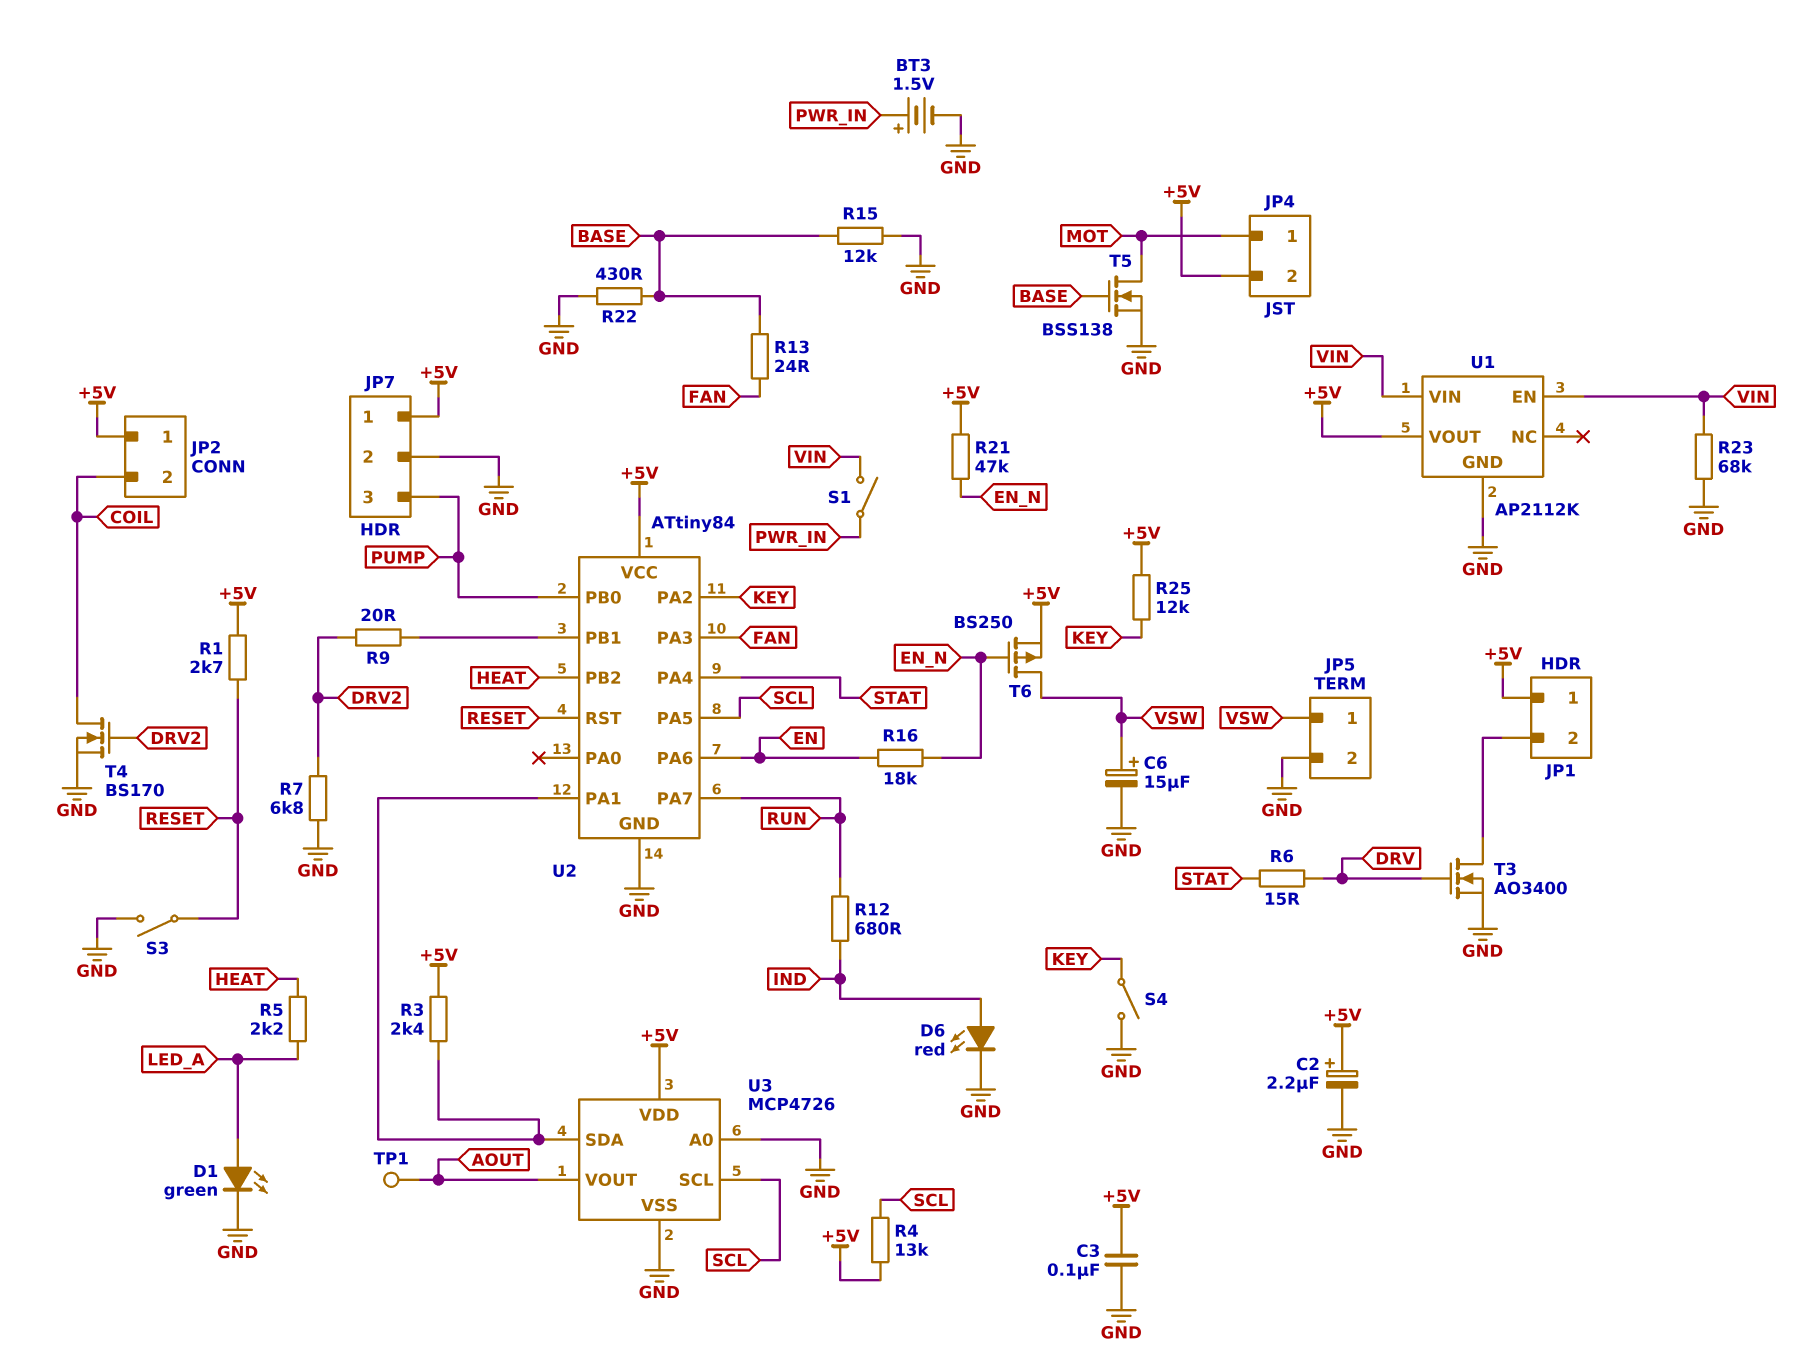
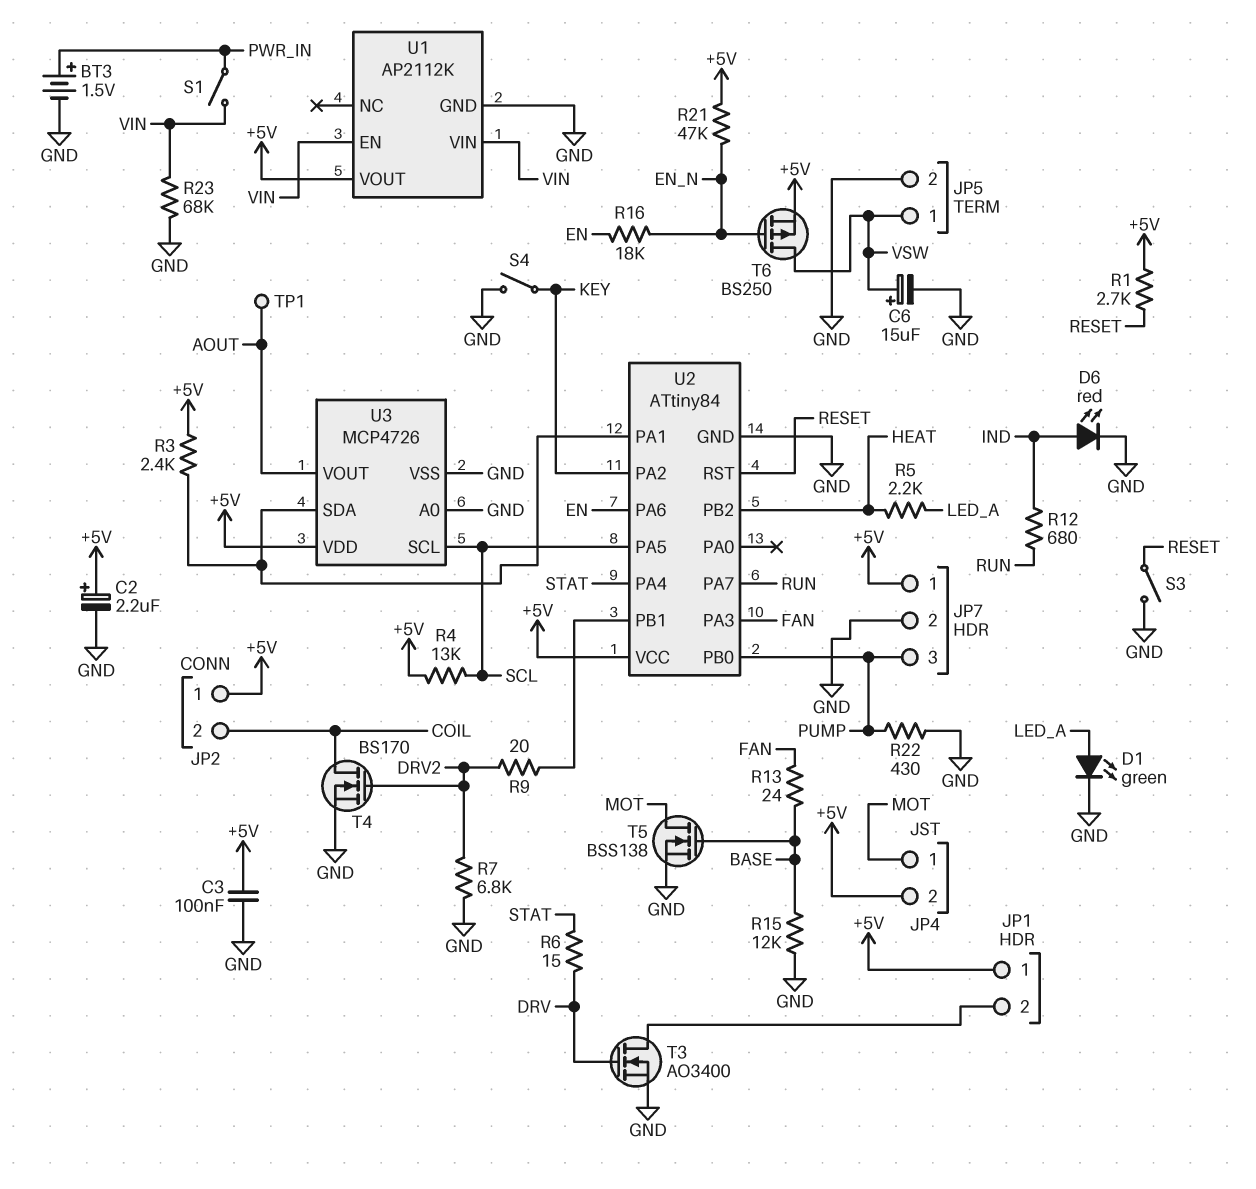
R22: 430 (BASE, GND) -> 430 (GND, PUMP)
R25: 12k (+5V, KEY) -> none

